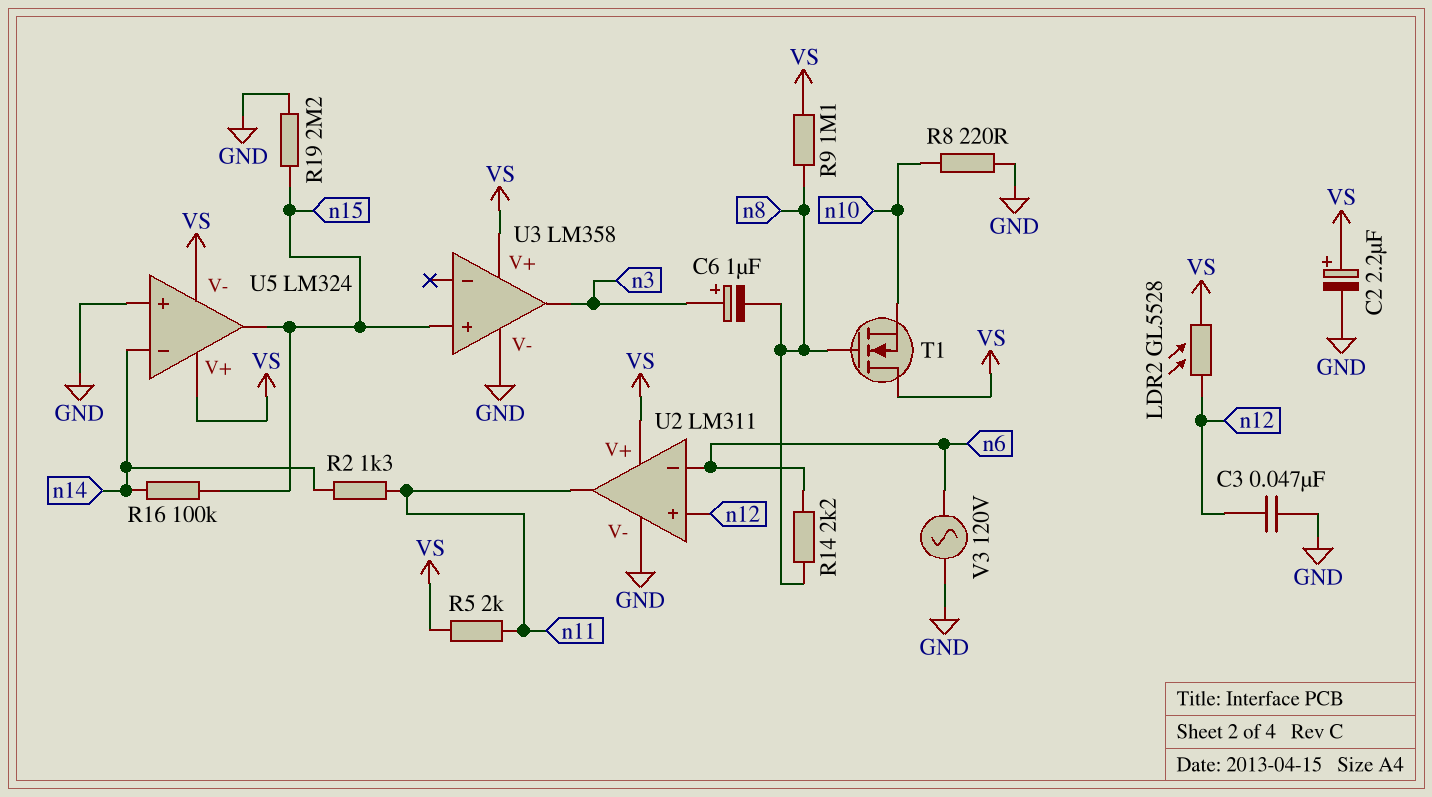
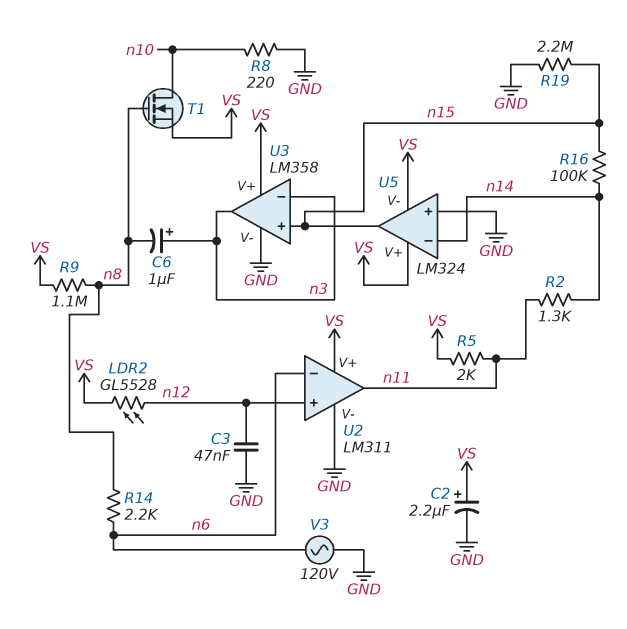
T1: NMOS (G n8, D VS, S n10) -> NMOS (G n8, D n10, S VS)
U3 pin in-: none -> n3

